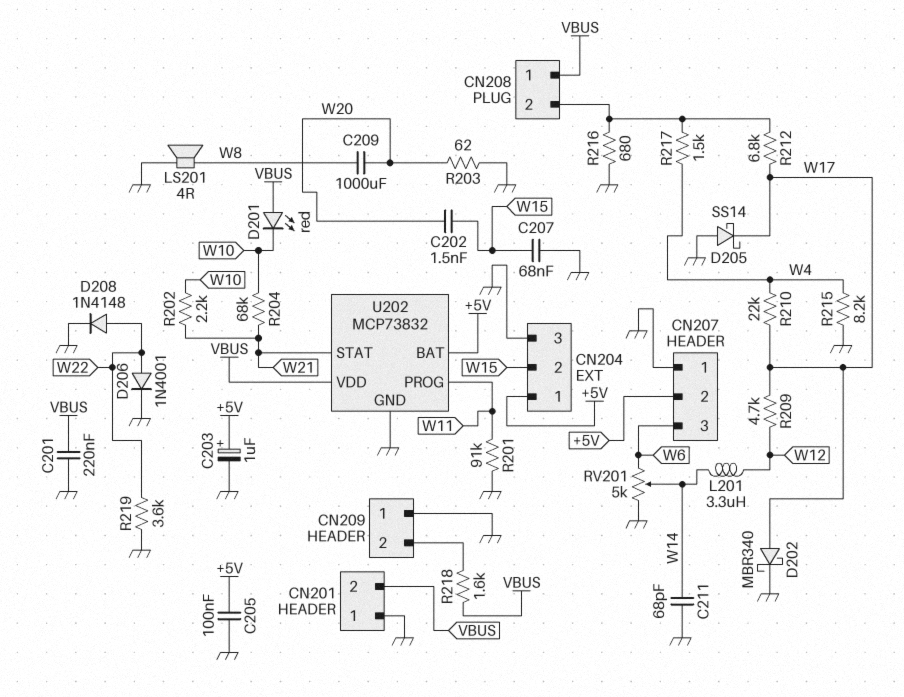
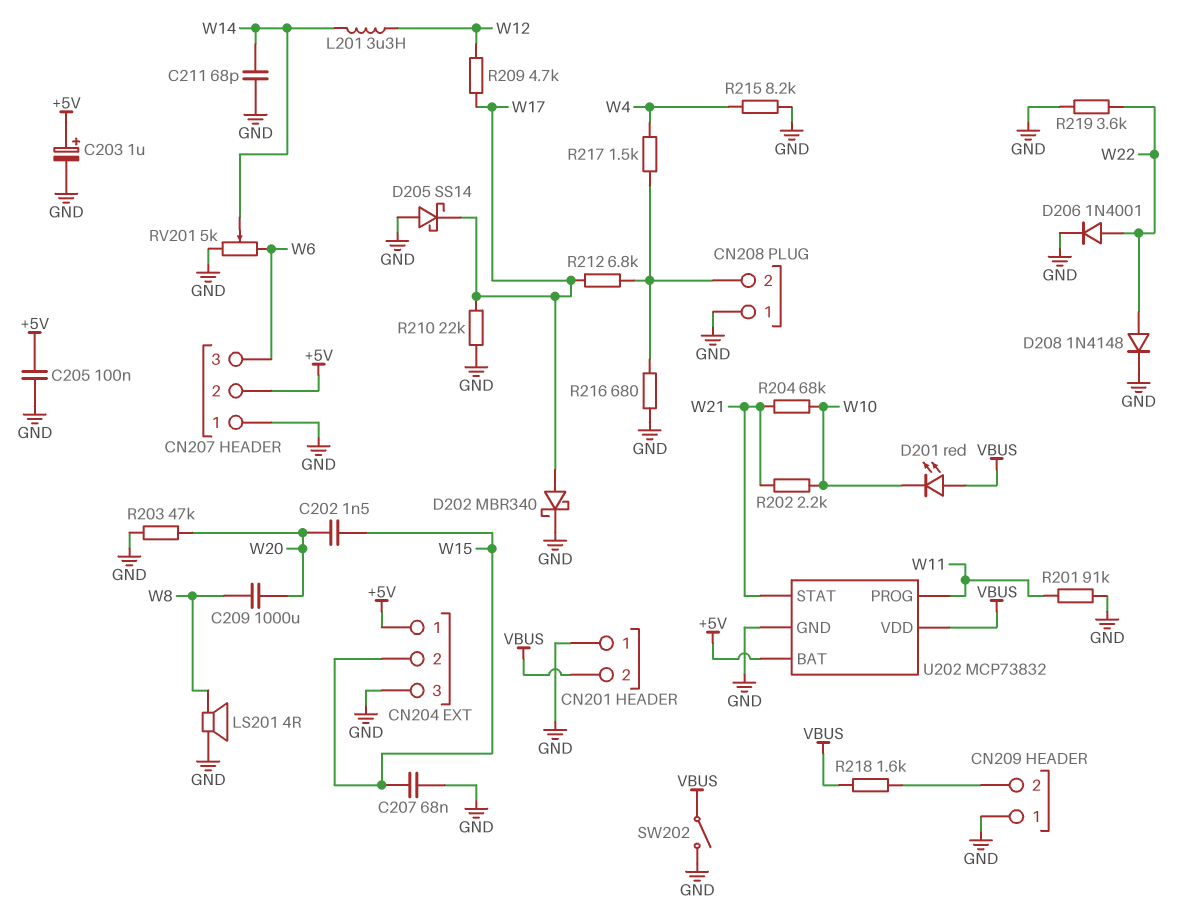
C201: 220nF (GND, VBUS) -> none
CN208 pin 1: VBUS -> GND
R203: 62 (GND, W20) -> 47k (GND, W20)
R210: 22k (W4, W17) -> 22k (GND, W17)
SW202: none -> switch (GND, VBUS)

